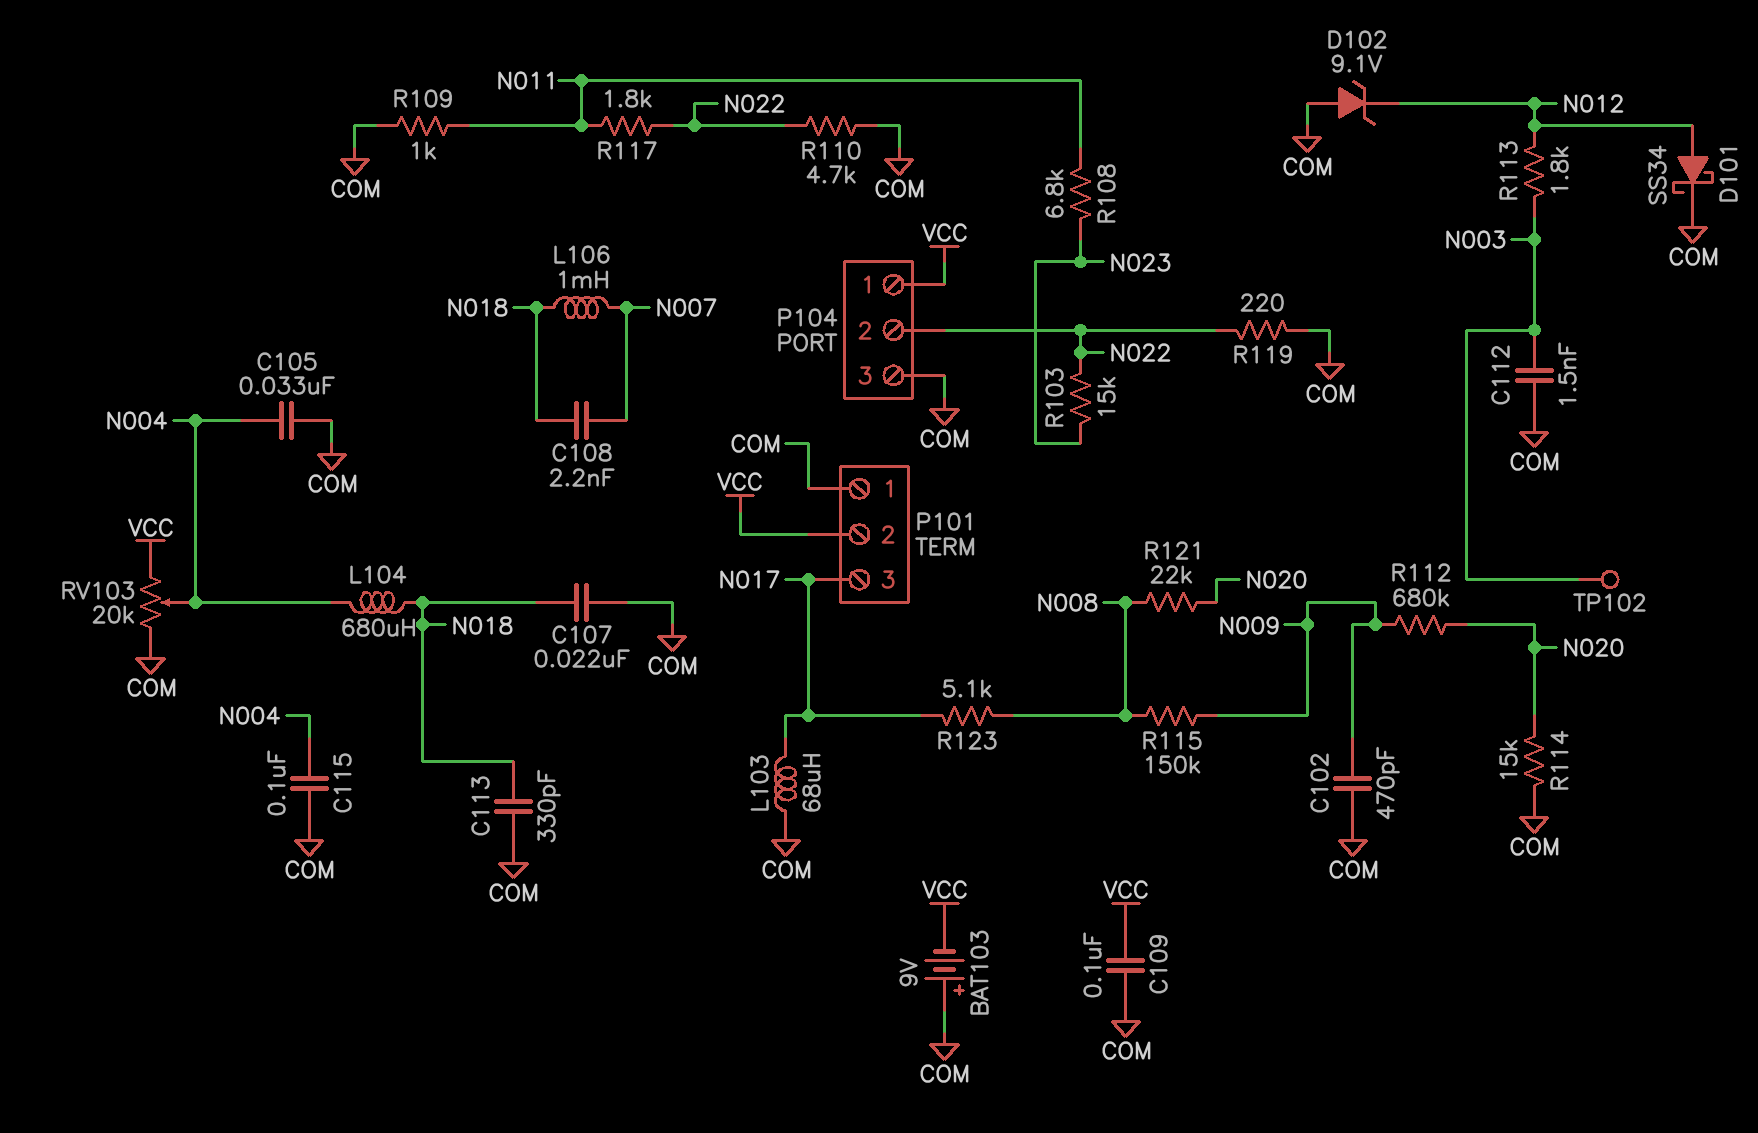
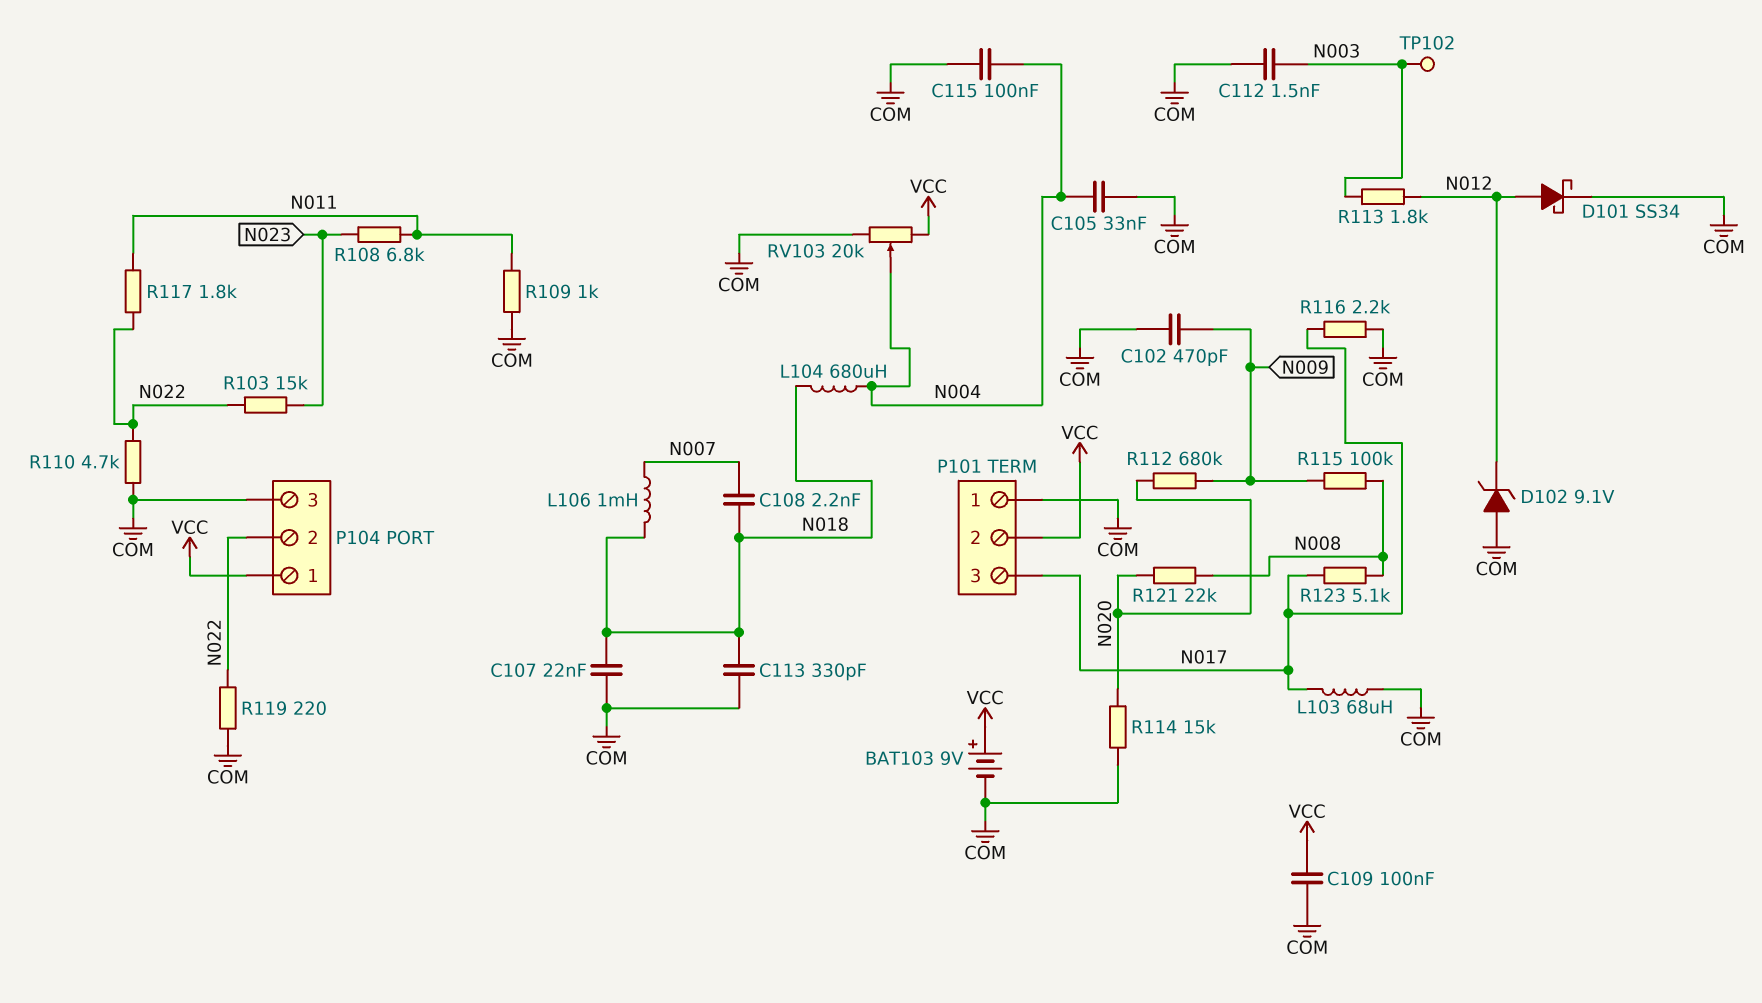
BAT103: 9V (plus COM, minus VCC) -> 9V (plus VCC, minus COM)
R115: 150k (N008, N009) -> 100k (N008, N009)
R116: none -> 2.2k (COM, N017)

